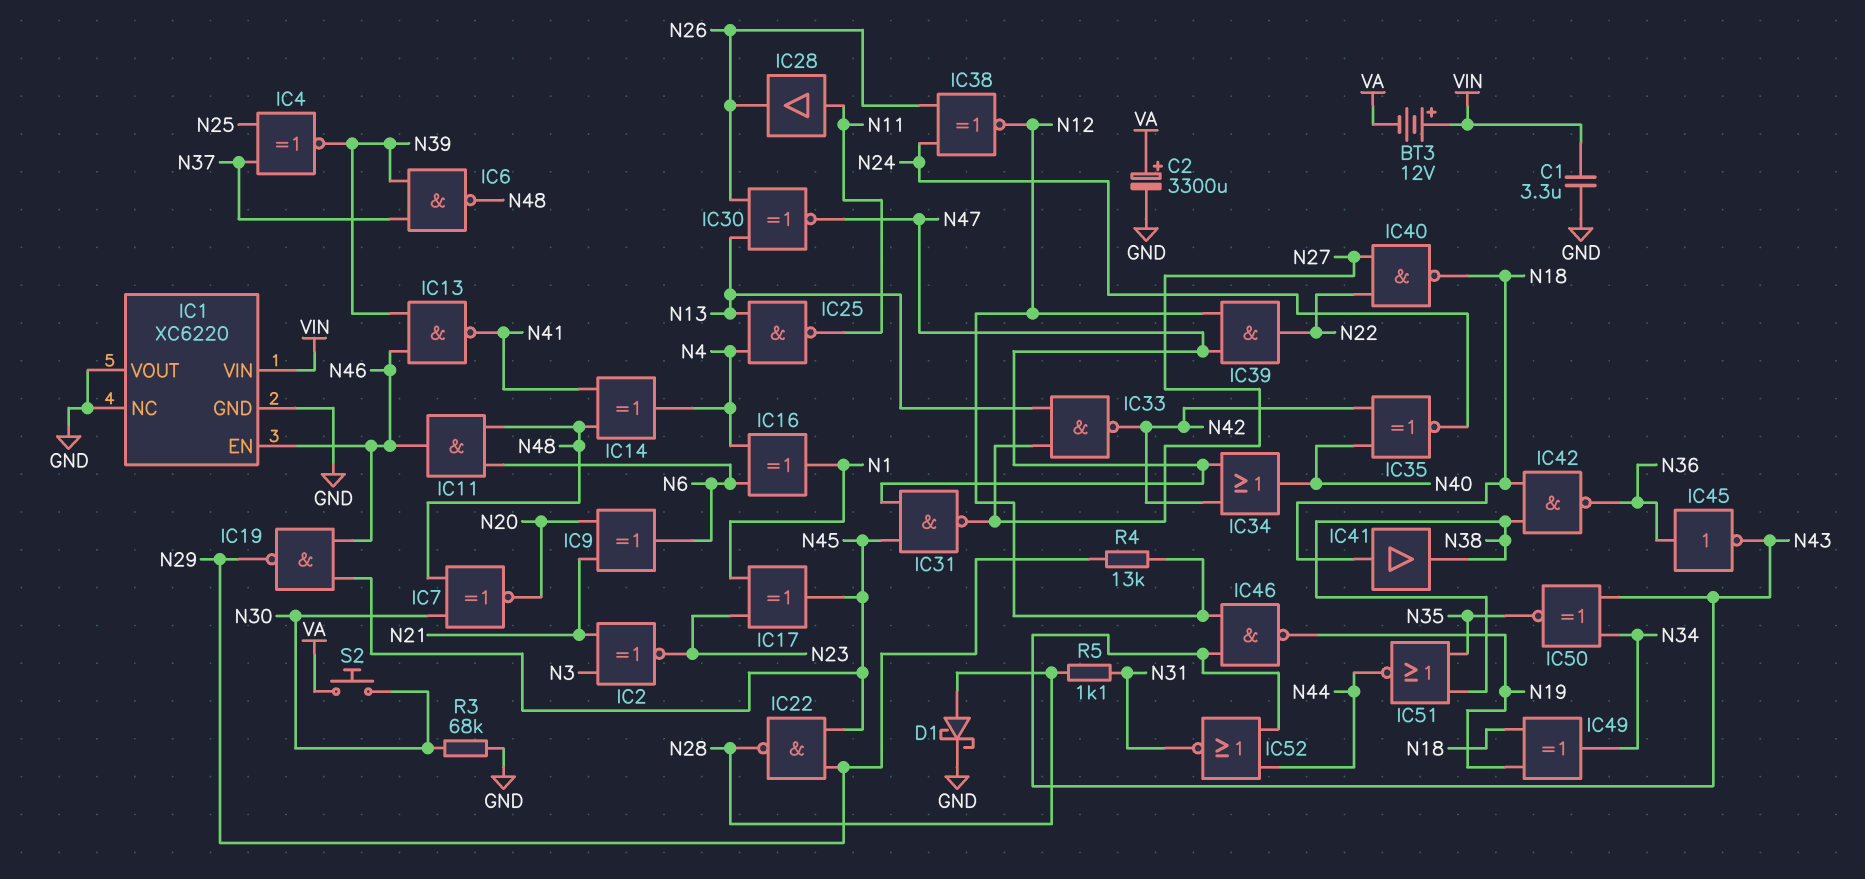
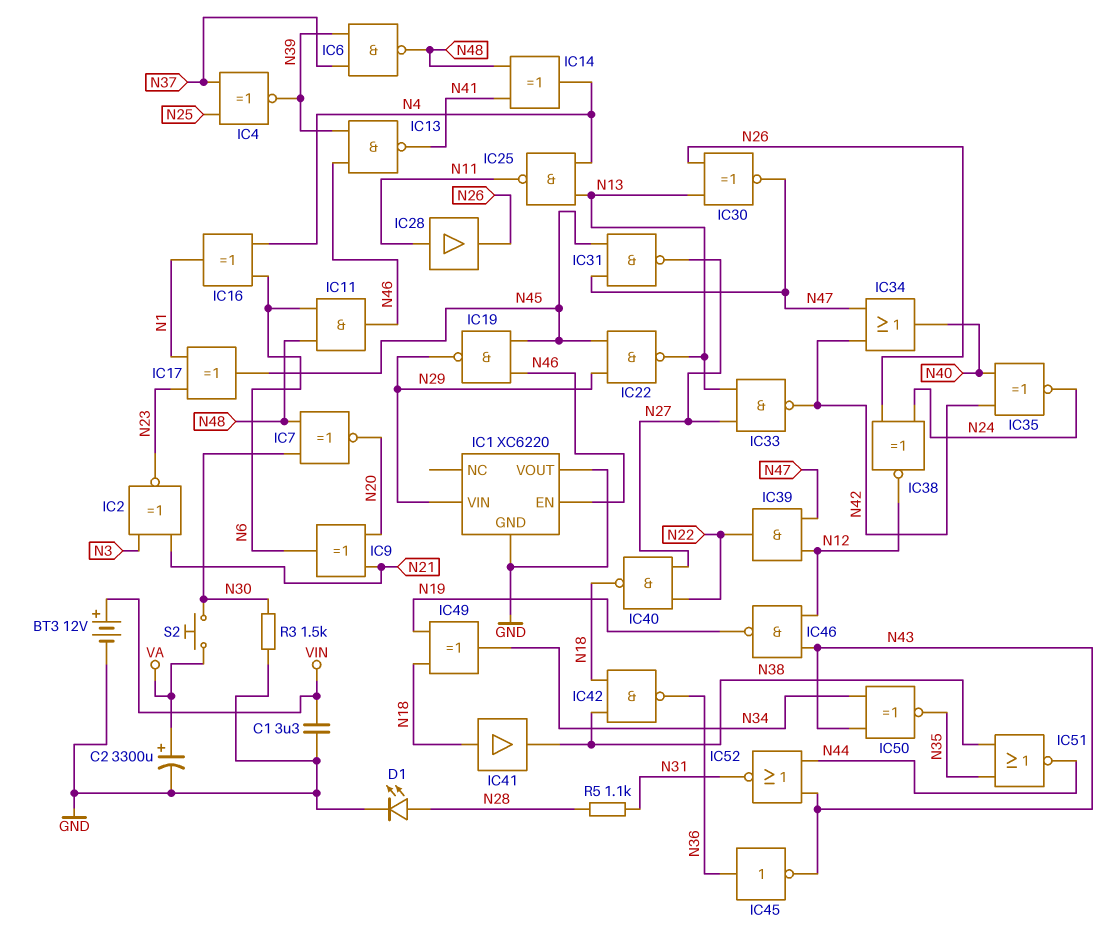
BT3: 12V (plus VIN, minus VA) -> 12V (plus VIN, minus GND)
D1: schottky (A N28, K GND) -> LED (A N28, K GND)
IC1 pin NC: GND -> none
IC1 pin VIN: VIN -> N29
IC22: NAND (in N29, in N45, out N28) -> NAND (in N29, in N45, out N13)
R3: 68k (GND, N30) -> 1.5k (GND, N30)
R4: 13k (N12, N29) -> none

